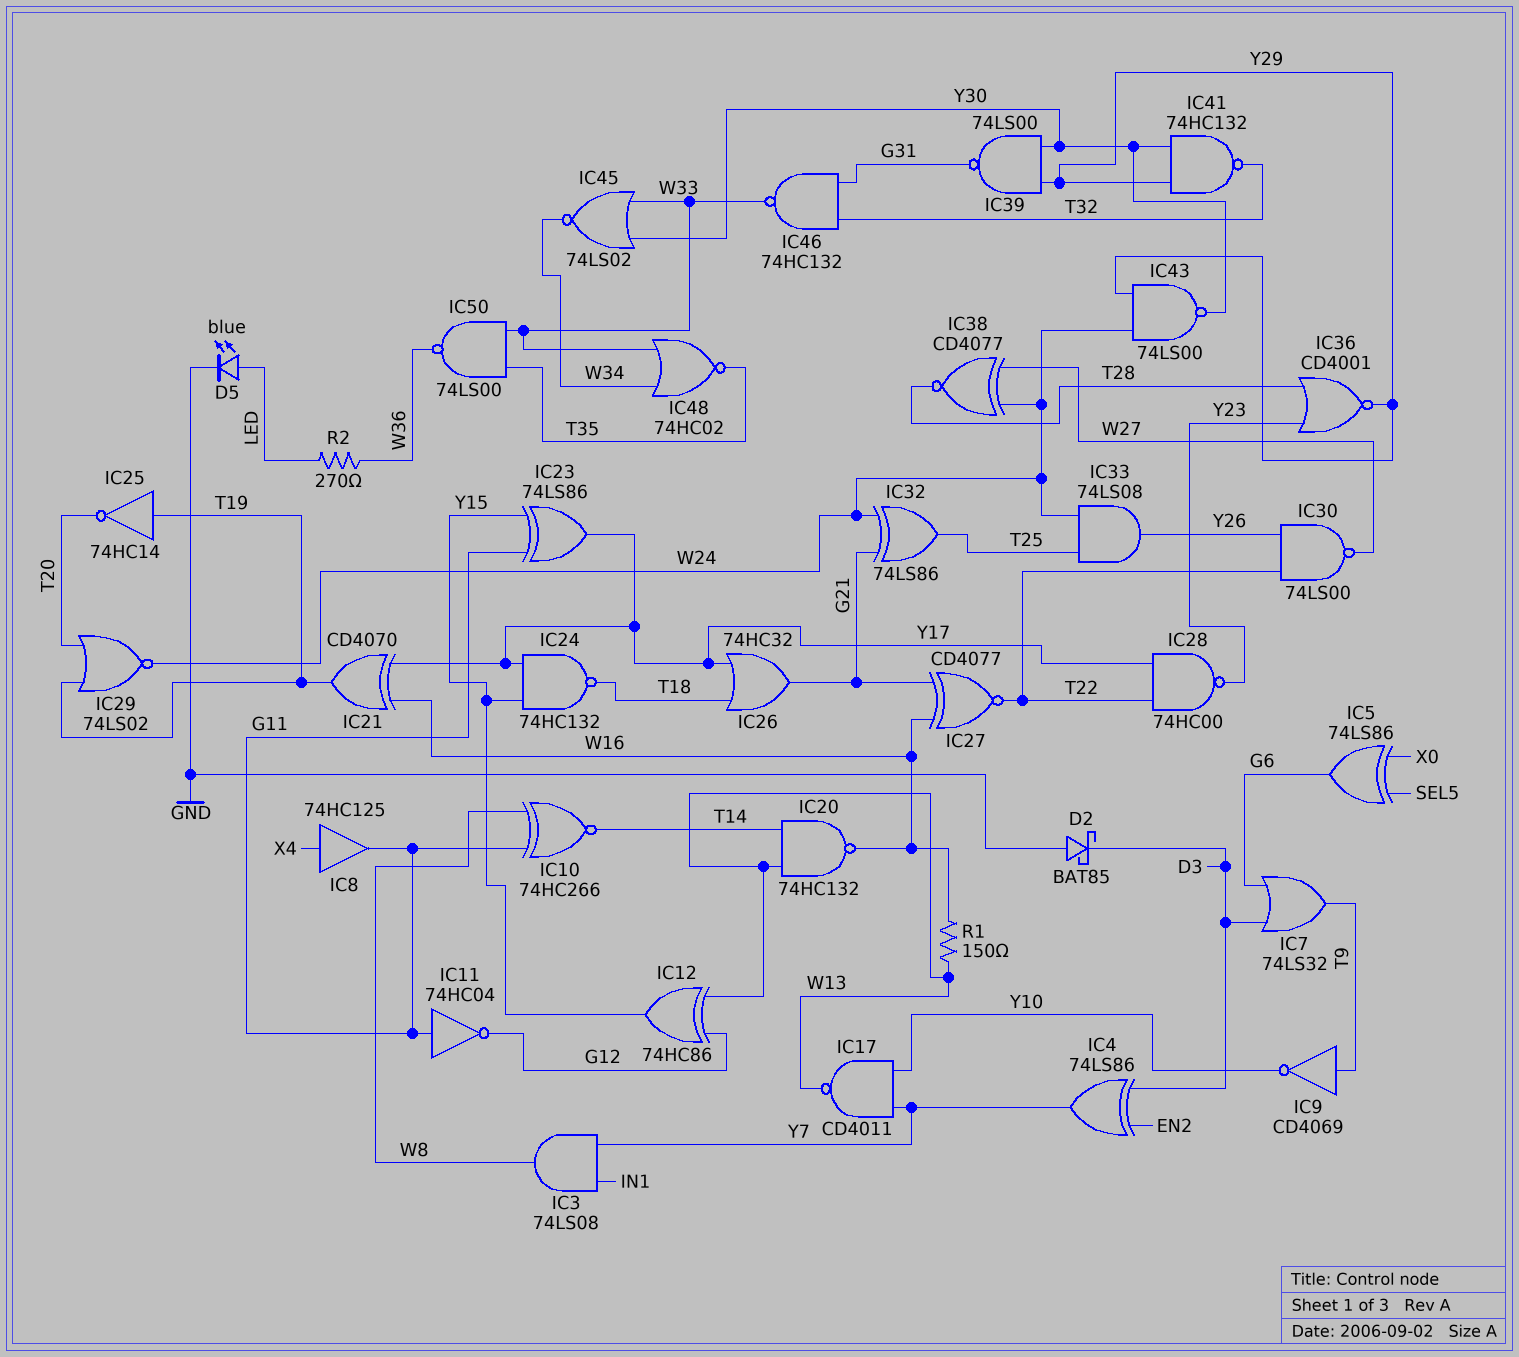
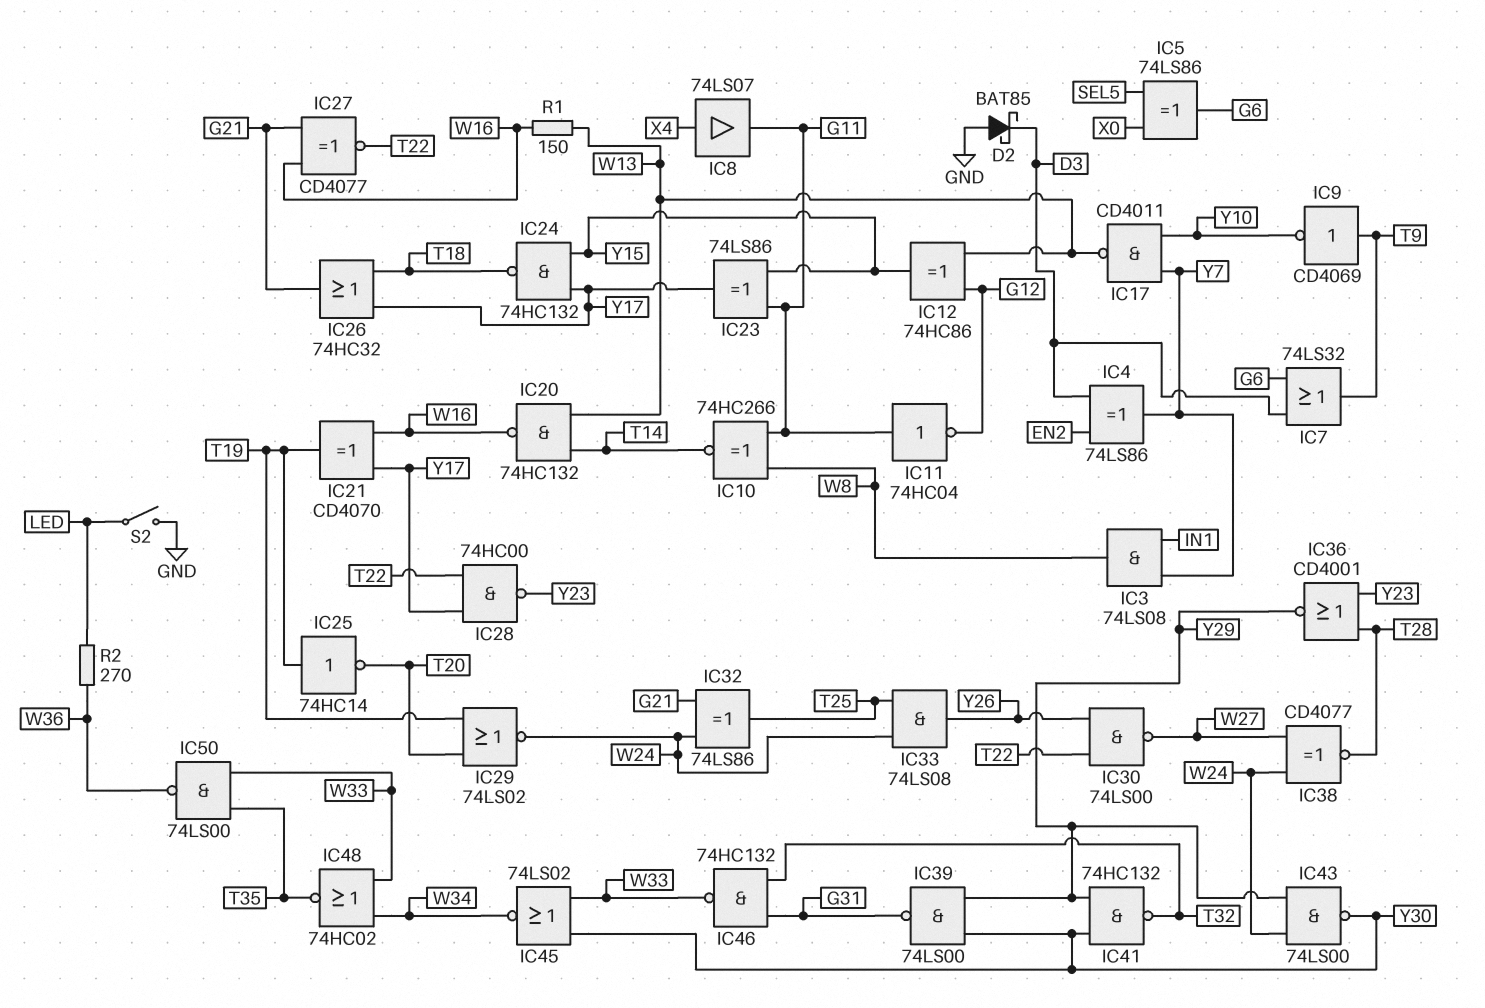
D5: LED blue (A LED, K GND) -> none
IC8: buffer 74HC125 (in X4, out G11) -> buffer 74LS07 (in X4, out G11)
S2: none -> switch (GND, LED)

